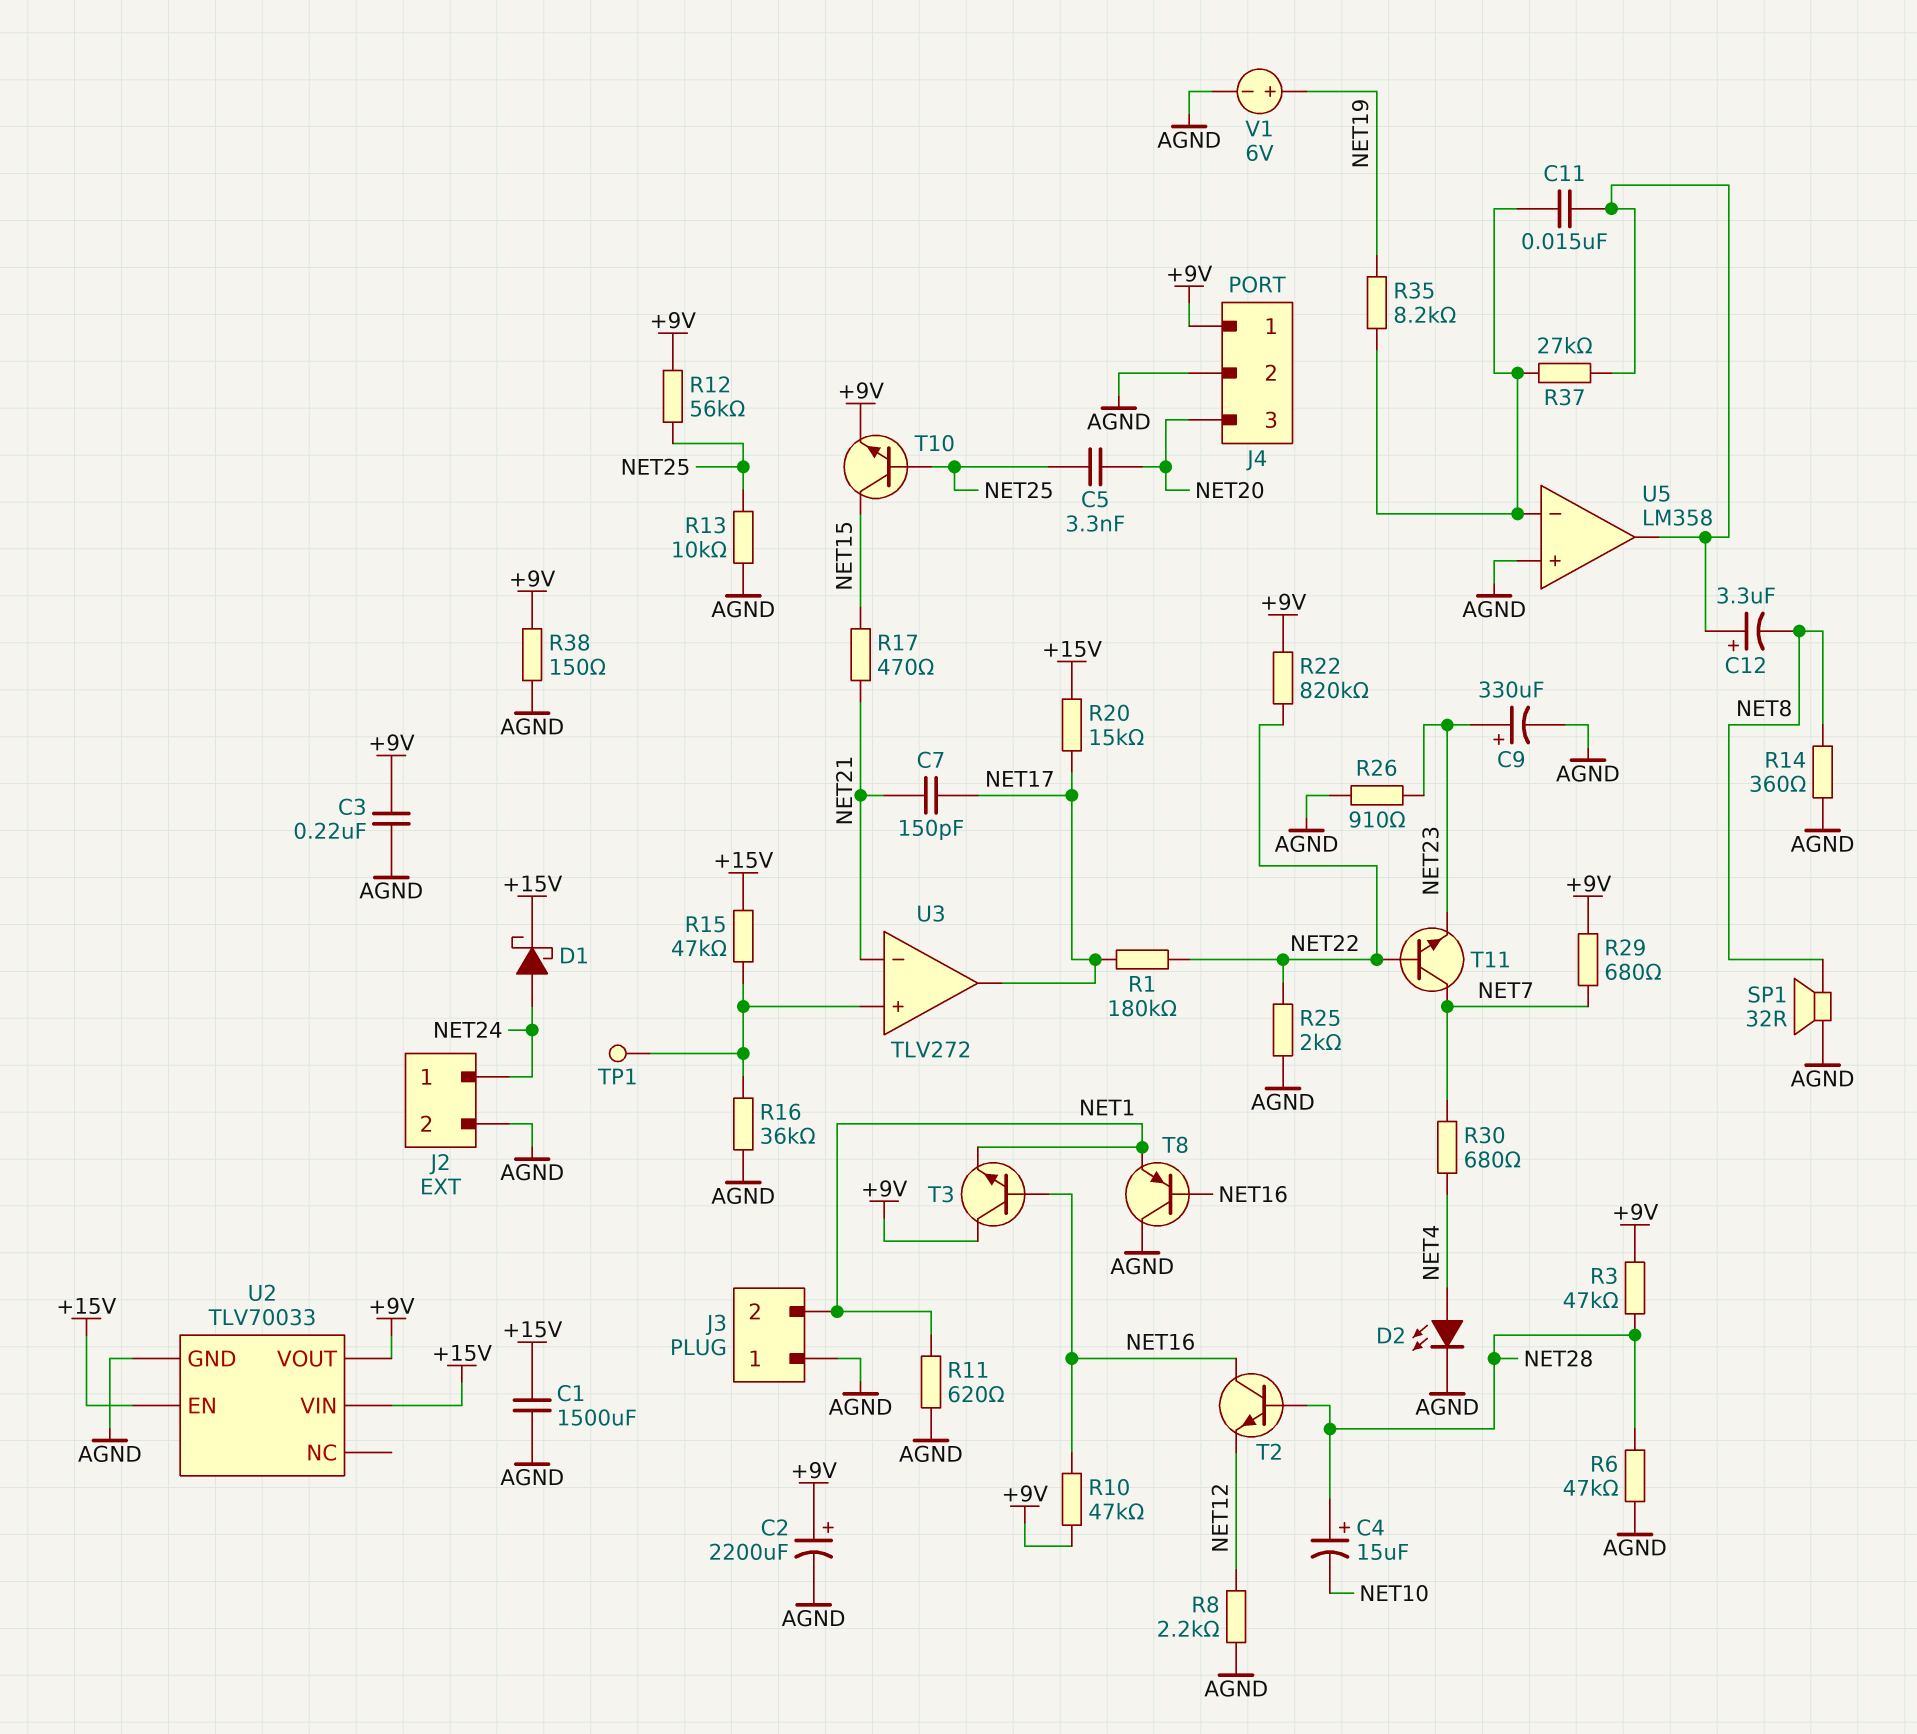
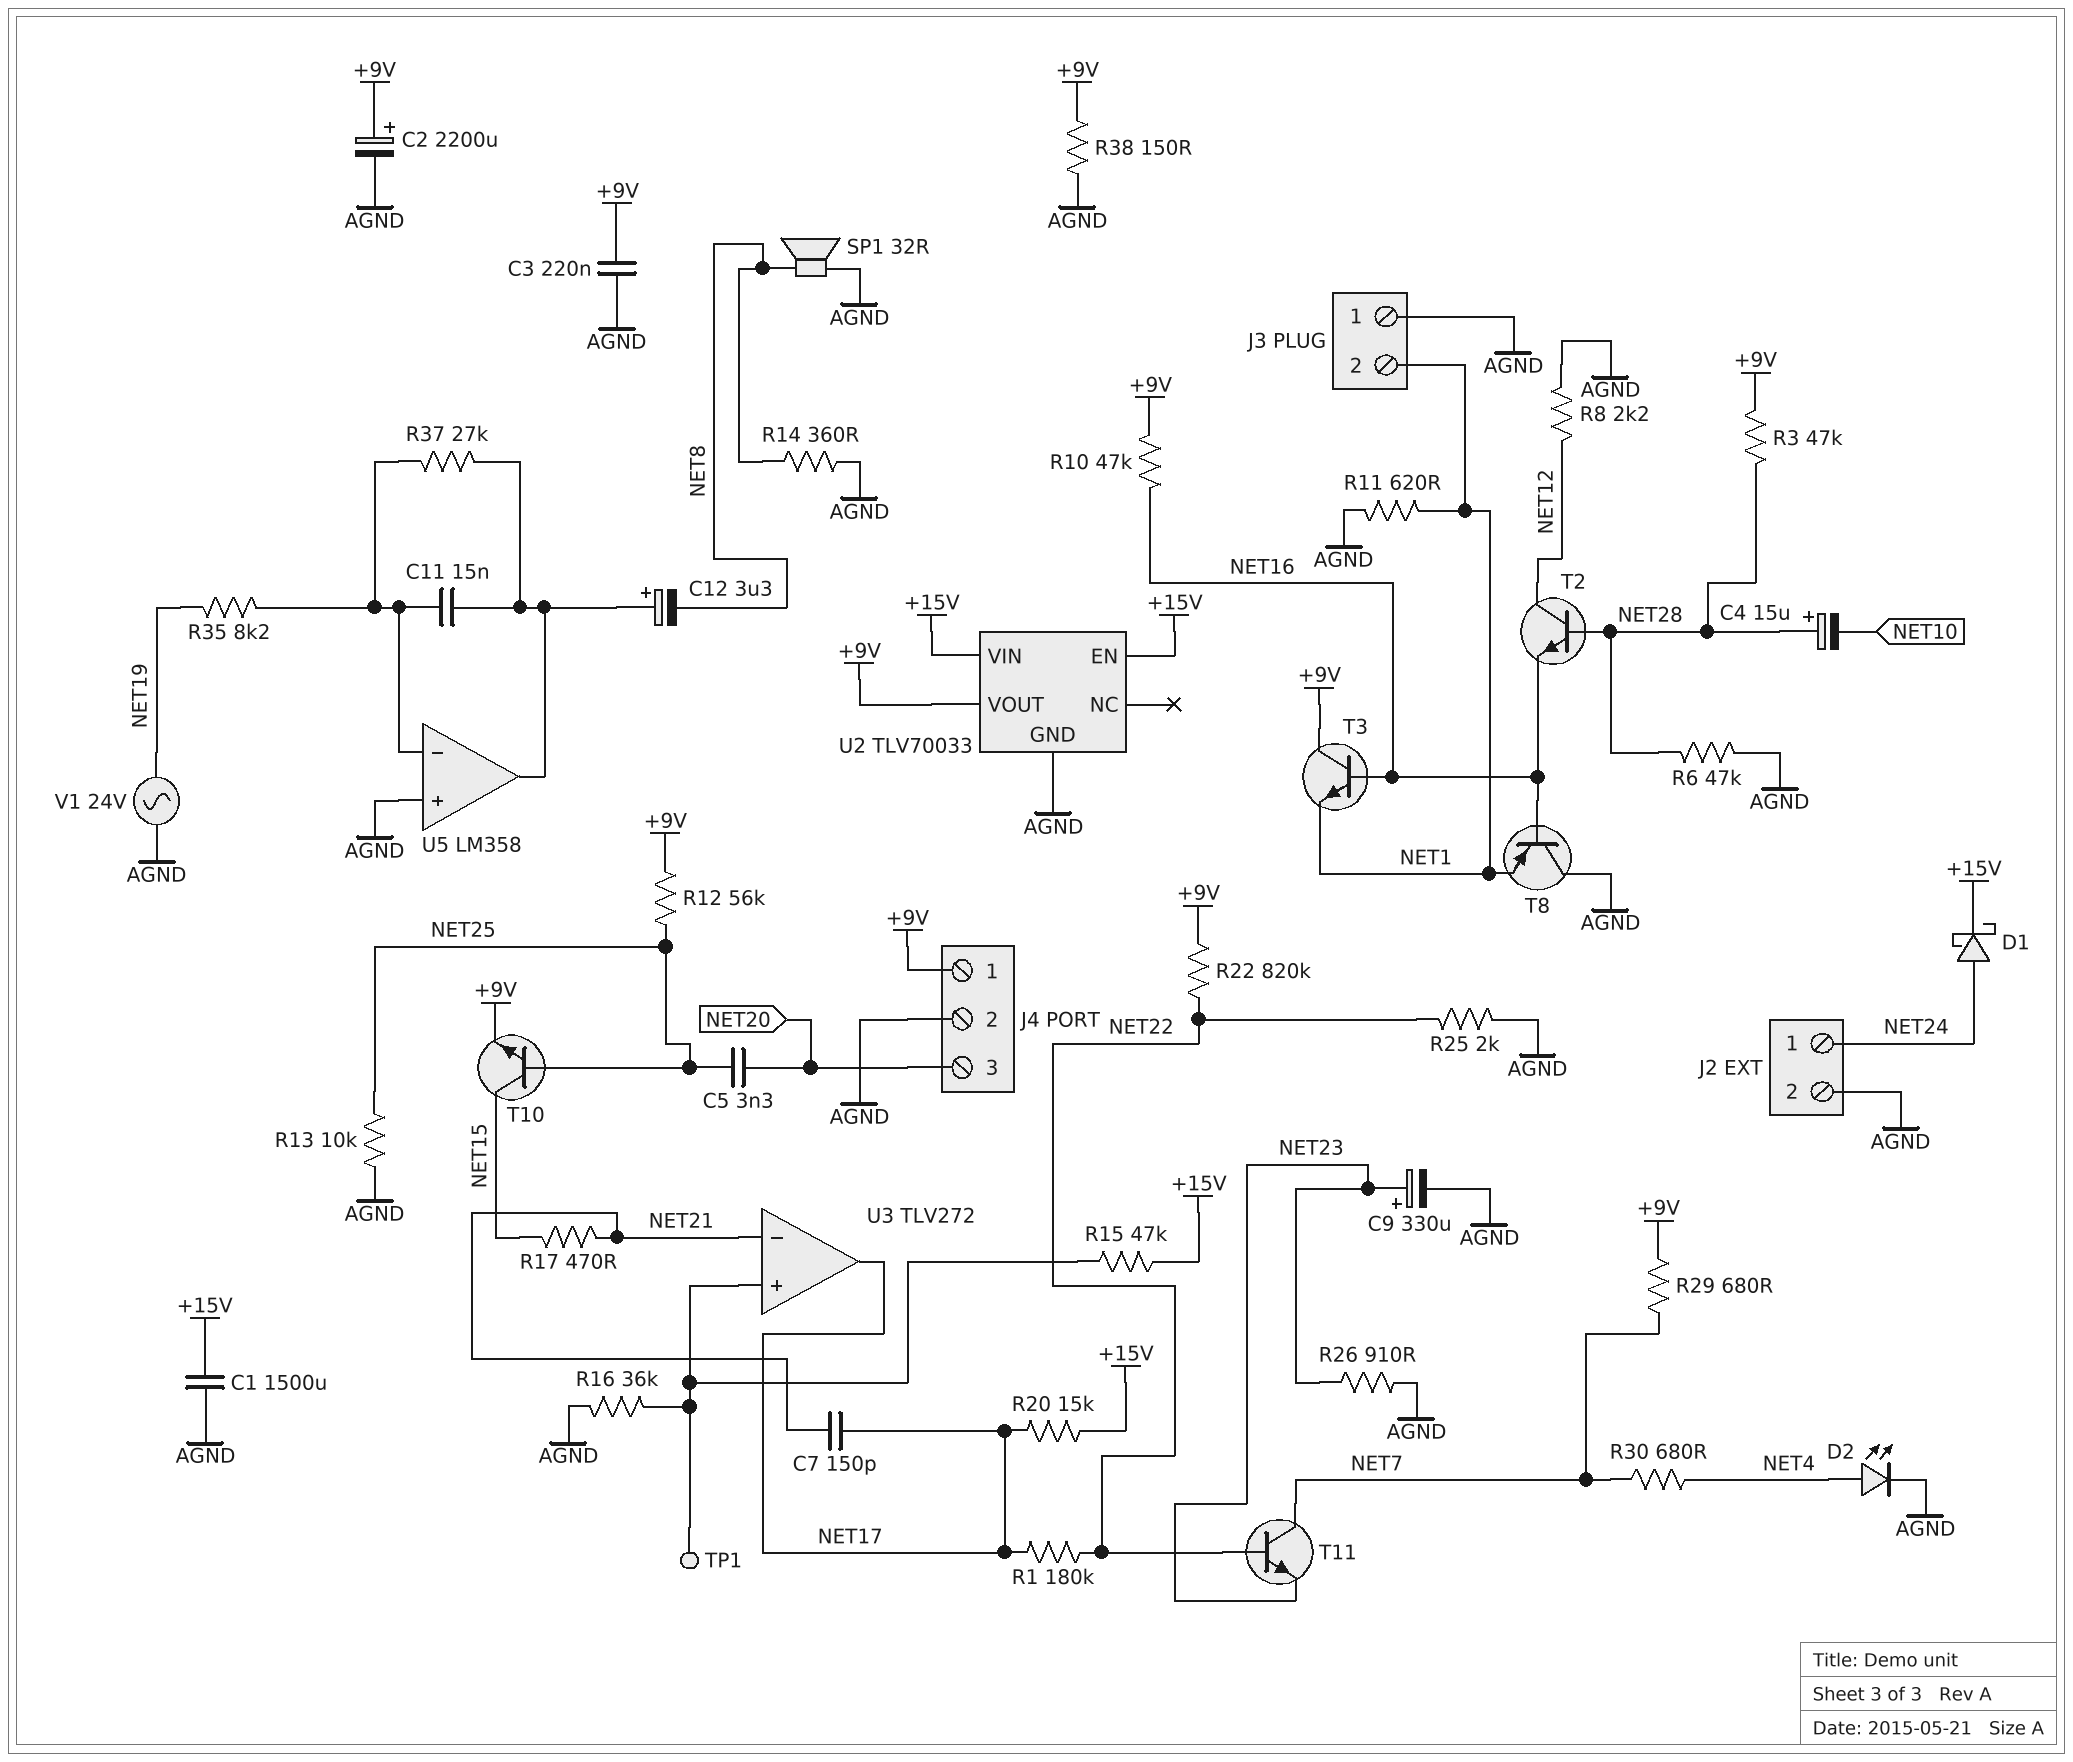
T2: NPN (B NET28, C NET16, E NET12) -> NPN (B NET28, C NET12, E NET16)
V1: 6V (plus NET19, minus AGND) -> AC 24V (AGND, NET19)

